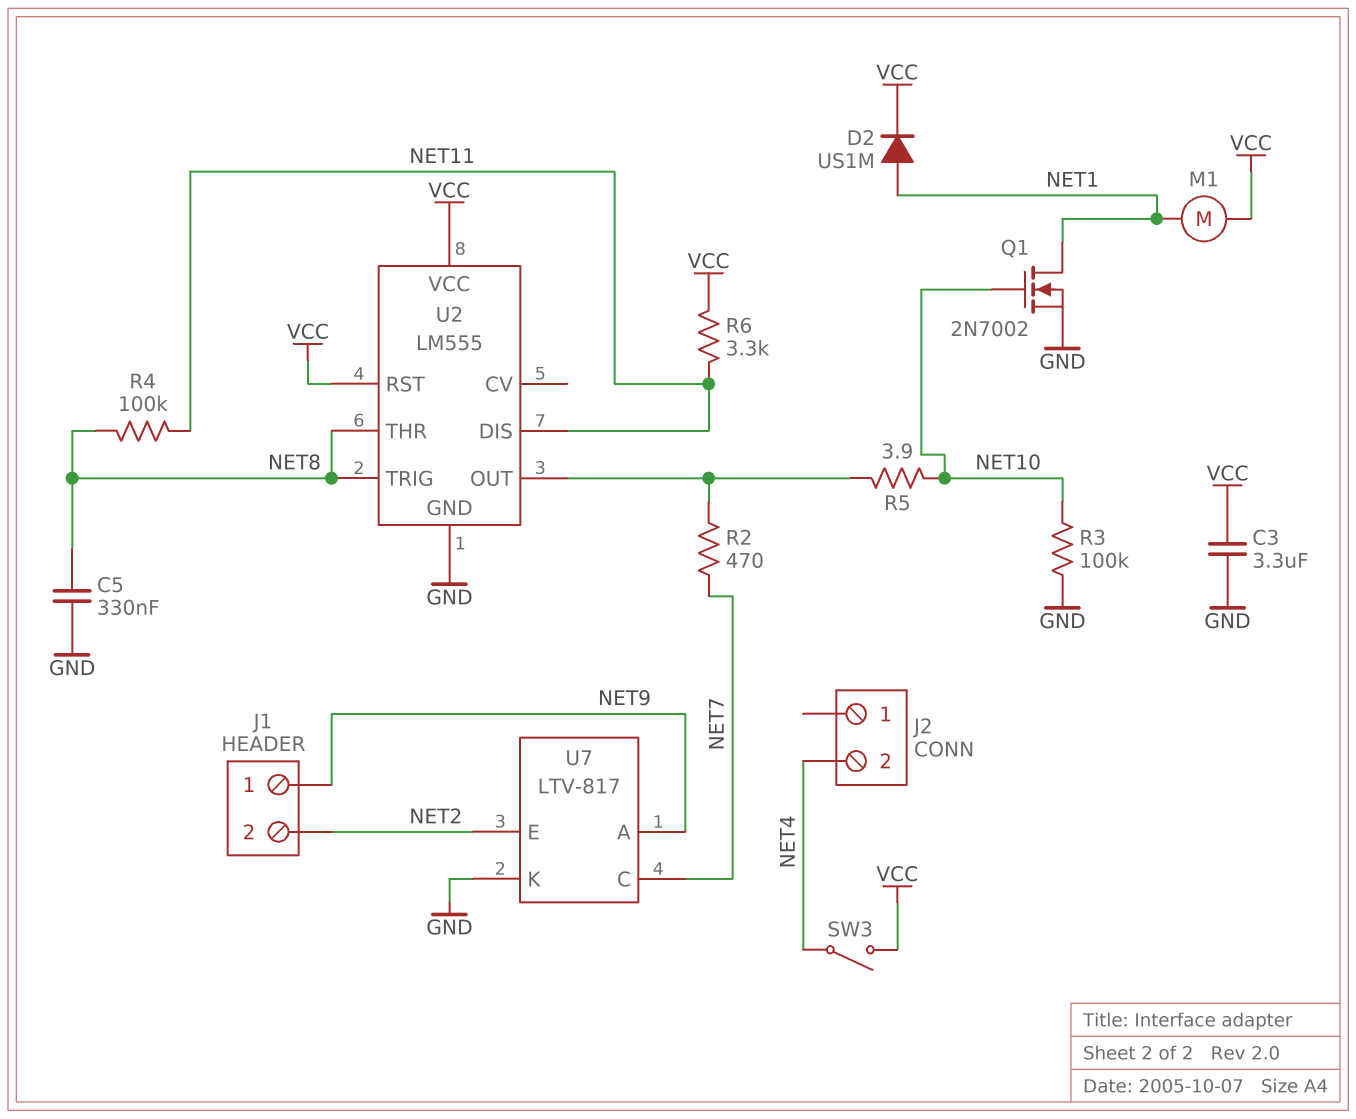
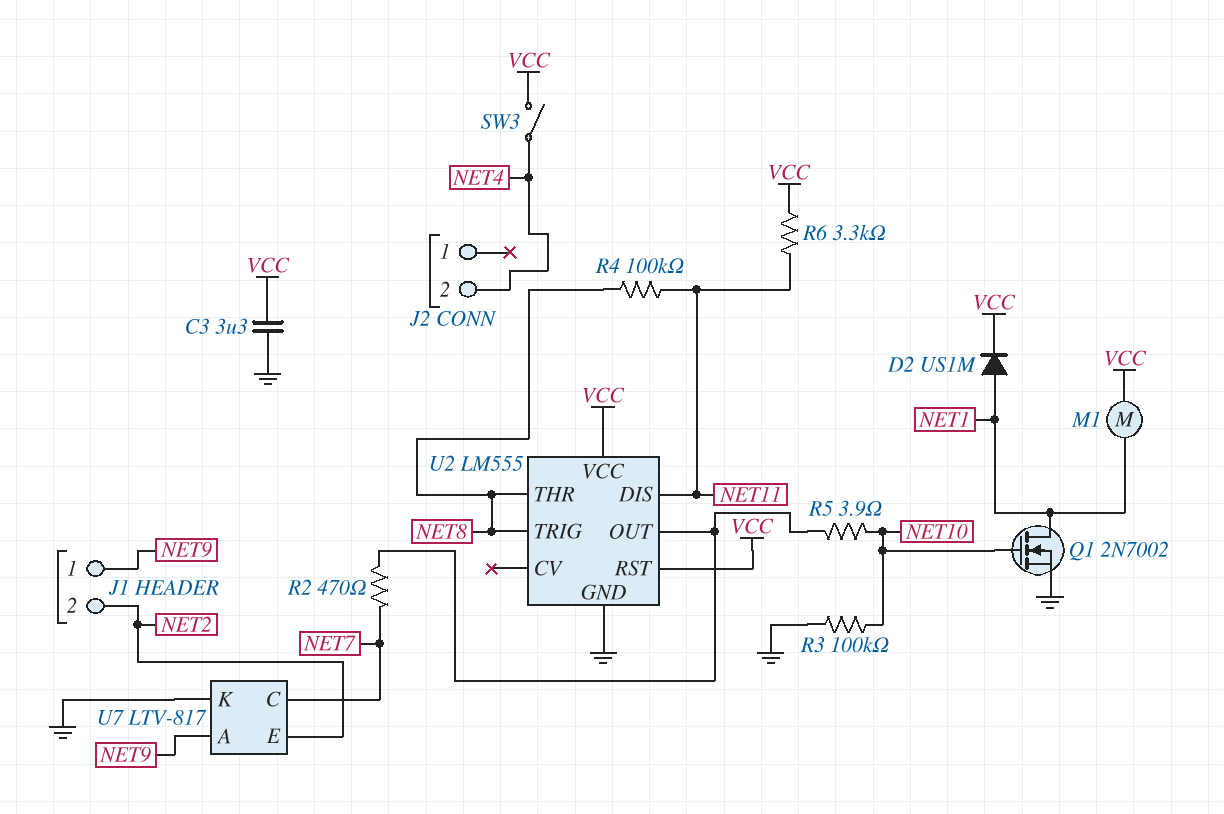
C5: 330nF (GND, NET8) -> none

